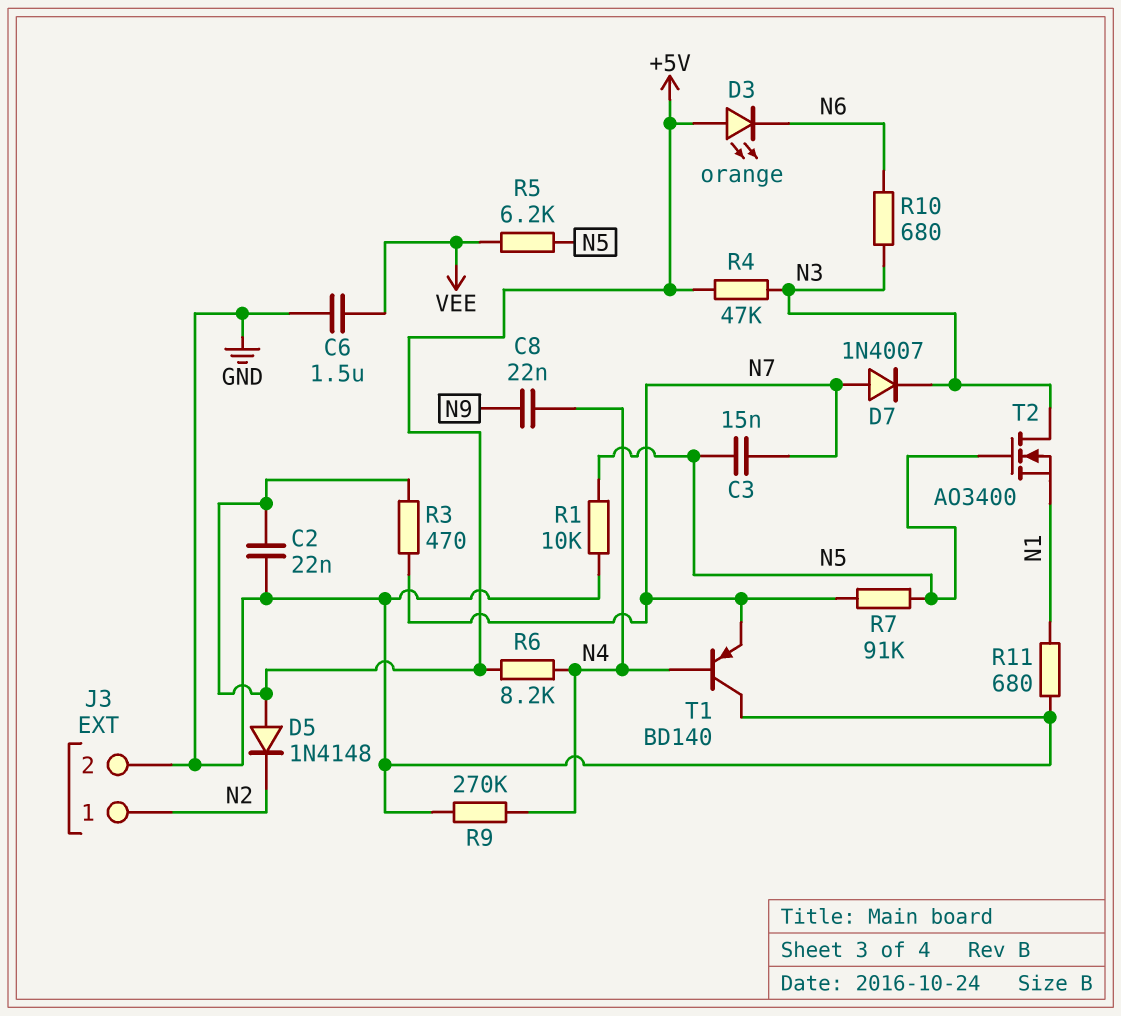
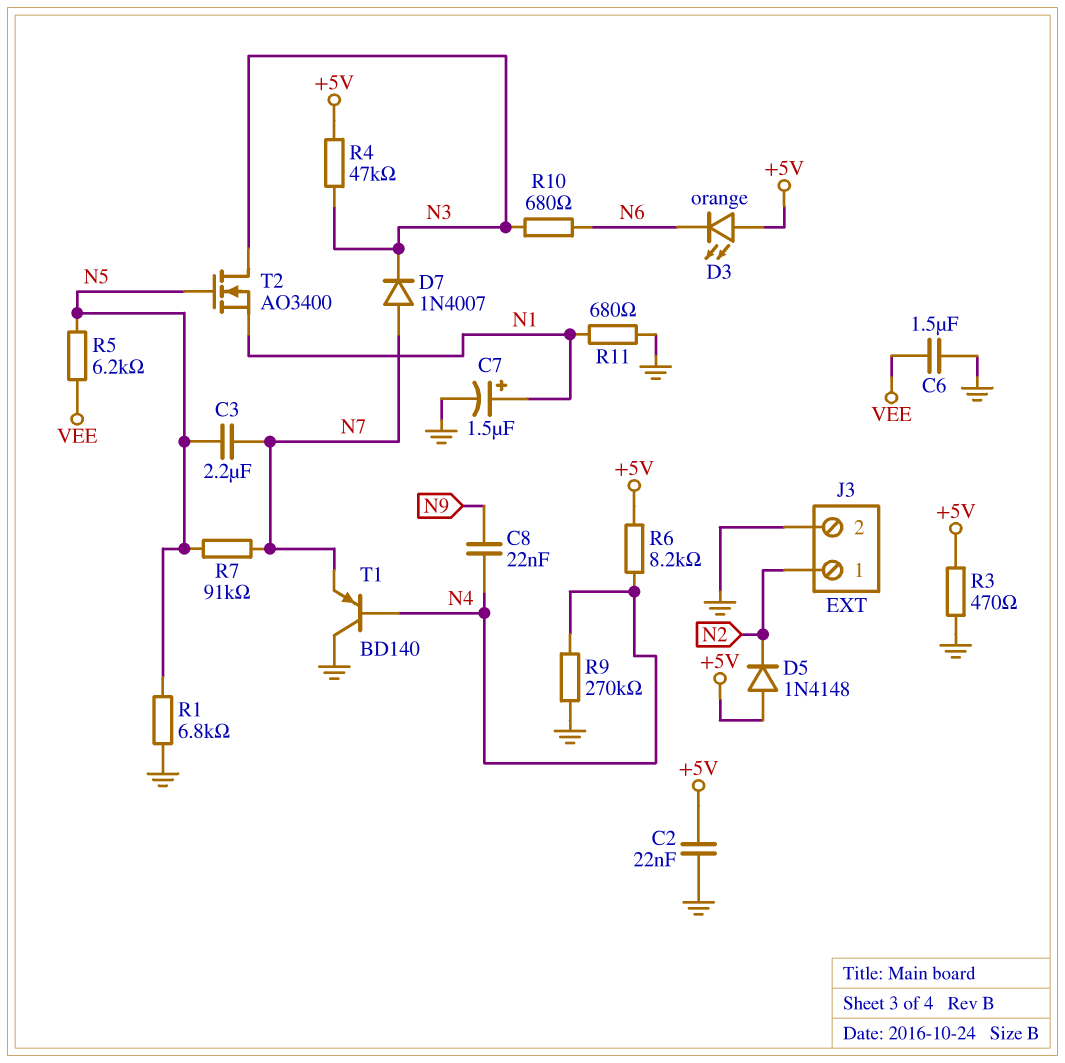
C3: 15nF (N5, N7) -> 2.2uF (N5, N7)
C7: none -> 1.5uF (plus N1, minus GND)
R1: 10k (GND, N5) -> 6.8k (GND, N5)
R3: 470 (+5V, N7) -> 470 (+5V, GND)

